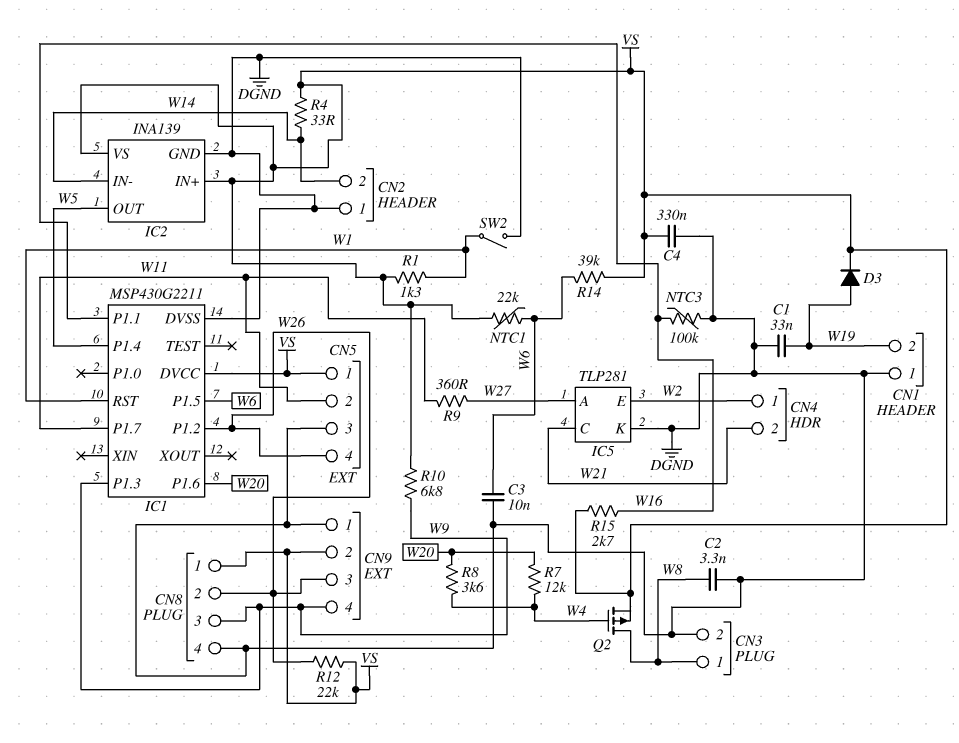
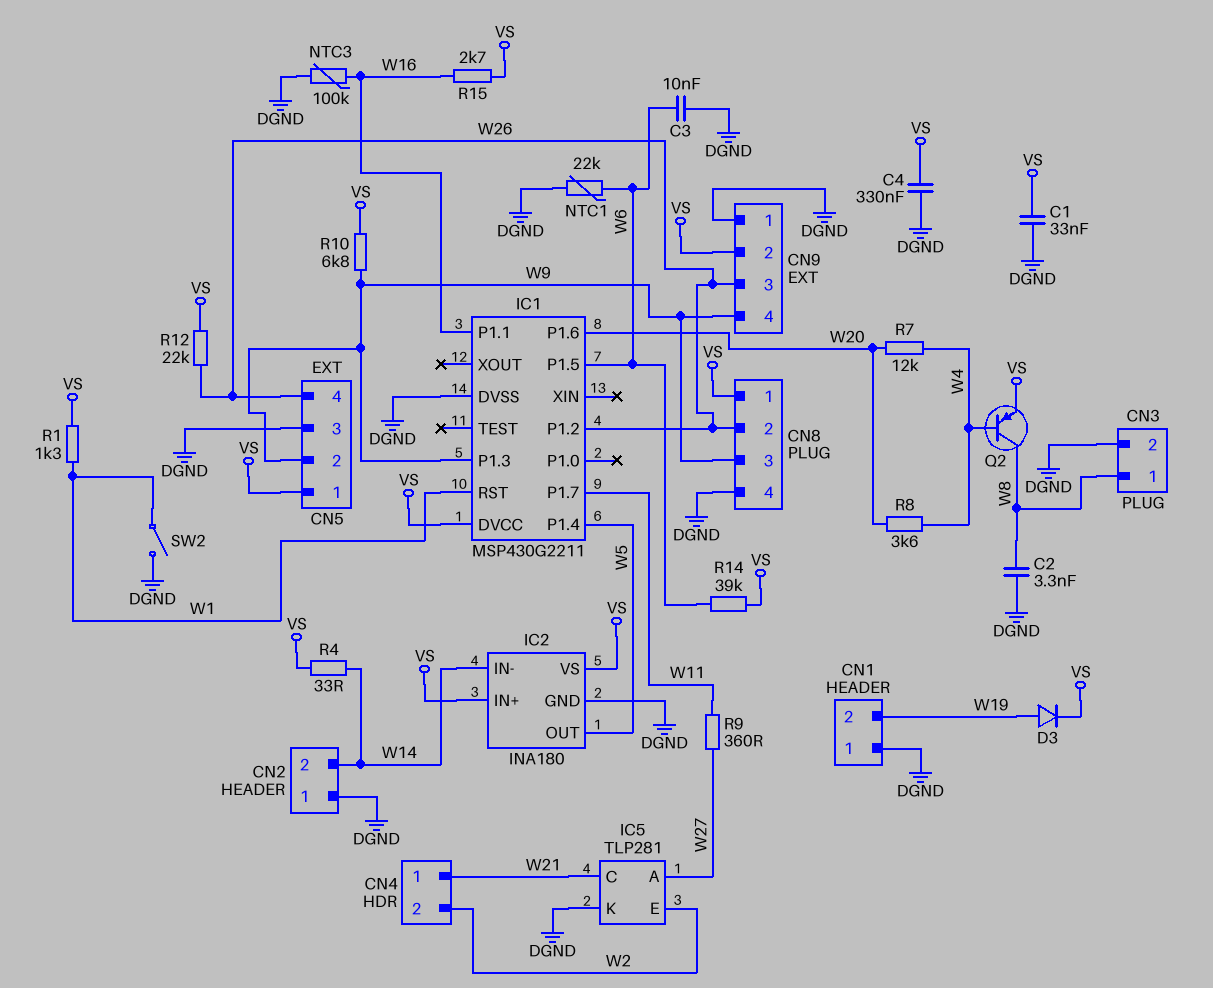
C1: 33nF (DGND, W19) -> 33nF (DGND, VS)
CN4 pin 1: W2 -> W21
CN4 pin 2: W21 -> W2
CN5 pin 2: W11 -> W9
IC2: INA139 -> INA180
NTC1: 22k (VS, W6) -> 22k (DGND, W6)
Q2: PMOS (G W4, D W8, S VS) -> PNP (B W4, C W8, E VS)

